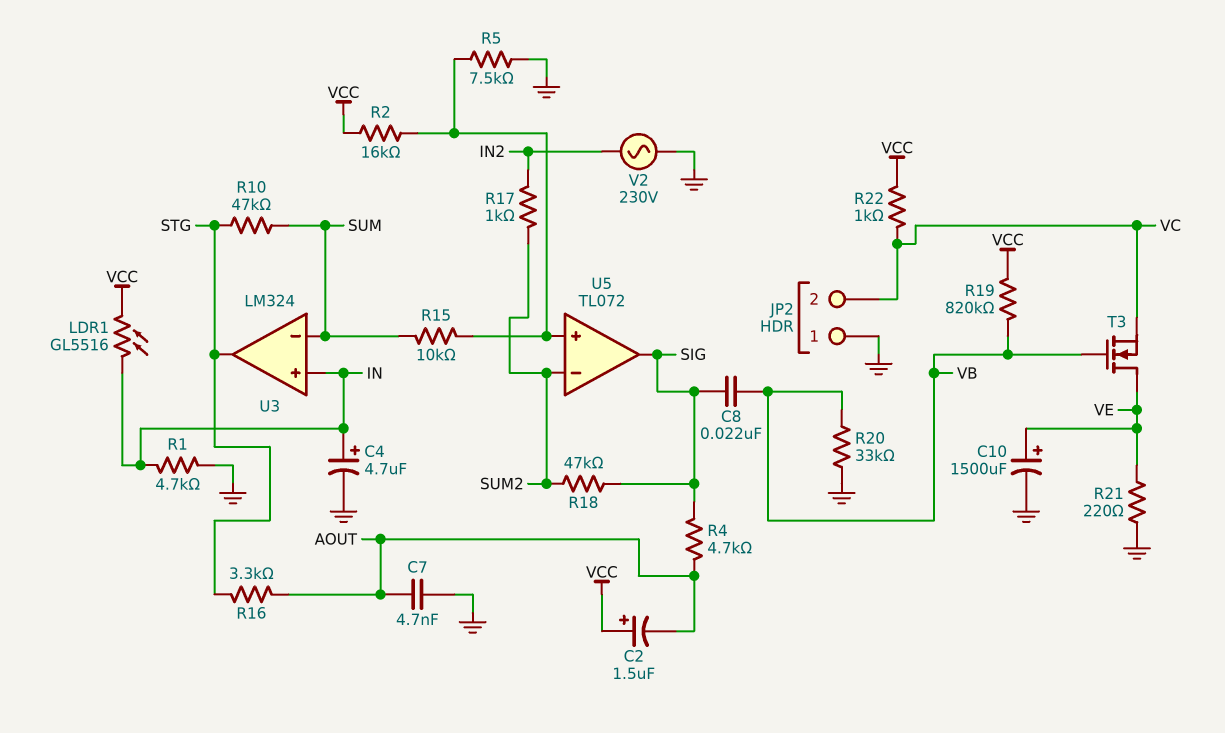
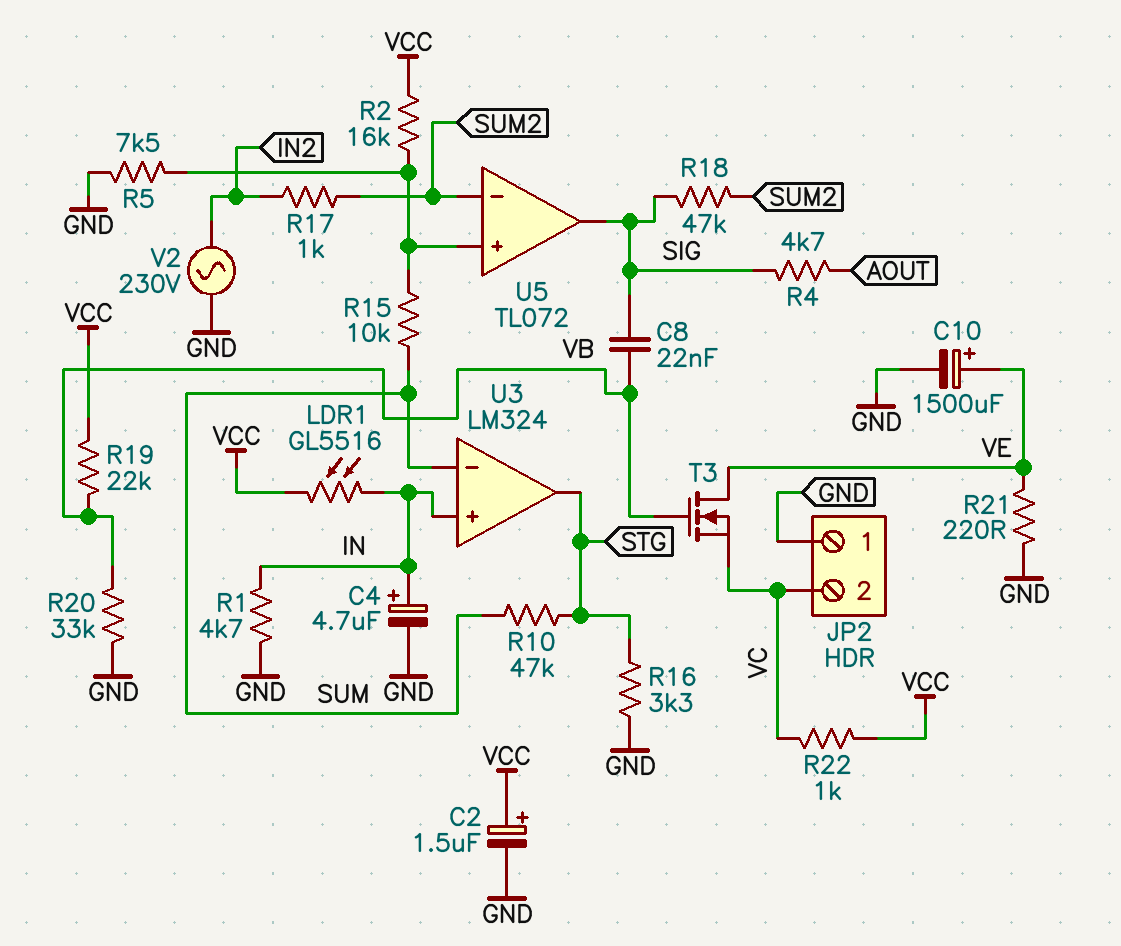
C2: 1.5uF (plus VCC, minus AOUT) -> 1.5uF (plus VCC, minus GND)
C7: 4.7nF (AOUT, GND) -> none
R16: 3.3k (AOUT, STG) -> 3.3k (GND, STG)
R19: 820k (VB, VCC) -> 22k (VB, VCC)

